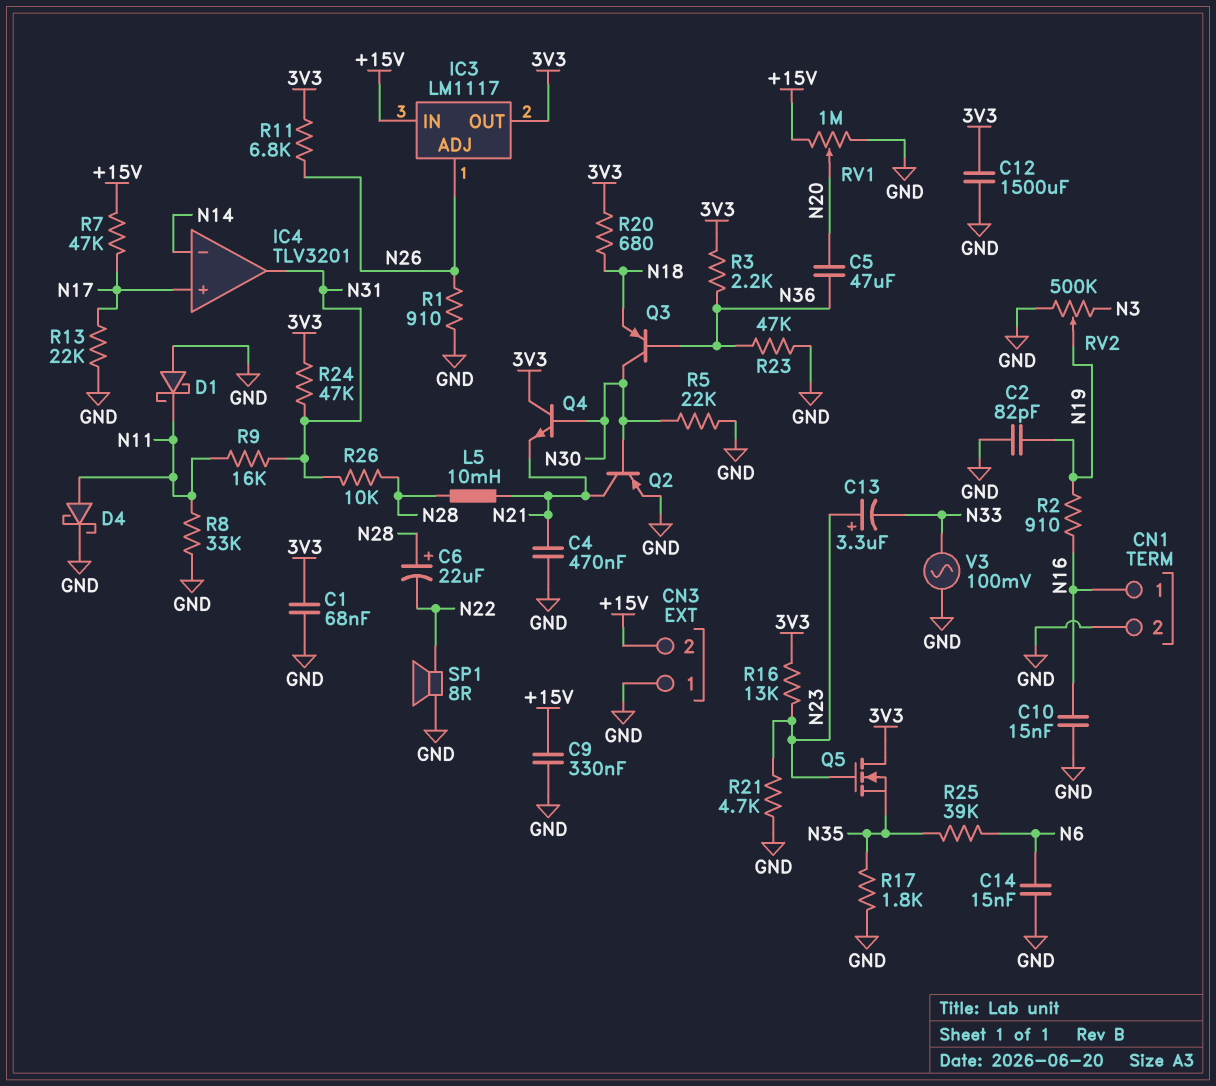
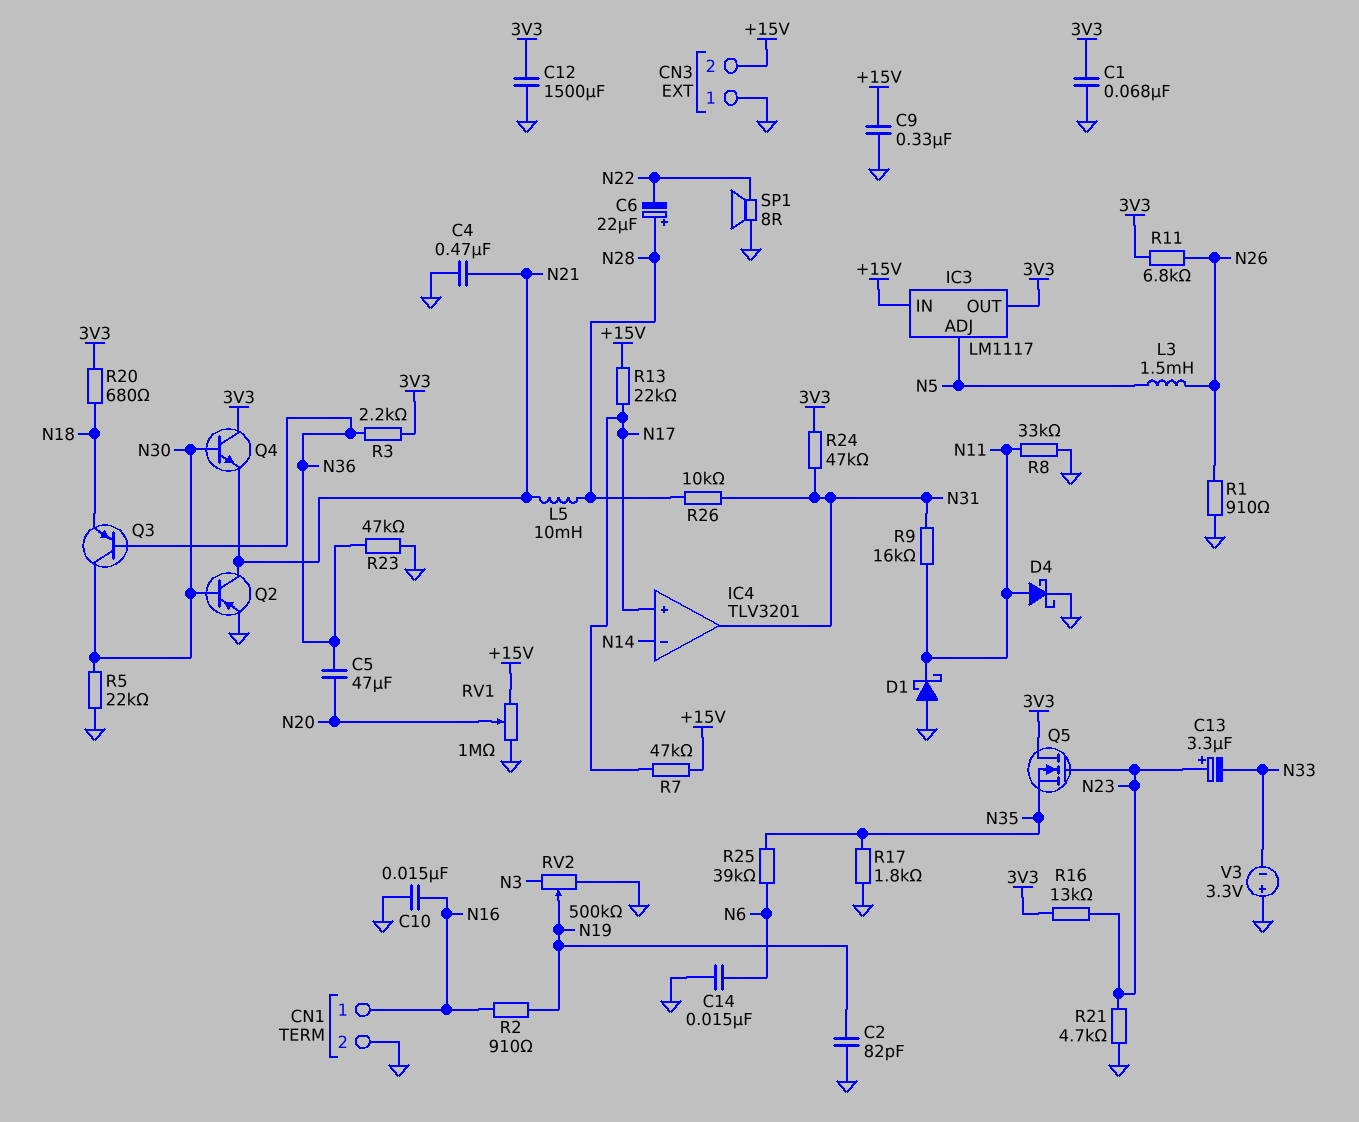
IC3 pin ADJ: N26 -> N5
L3: none -> 1.5mH (N5, N26)
R13: 22k (GND, N17) -> 22k (+15V, N17)
V3: AC 100mV (GND, N33) -> 3.3V (plus GND, minus N33)

